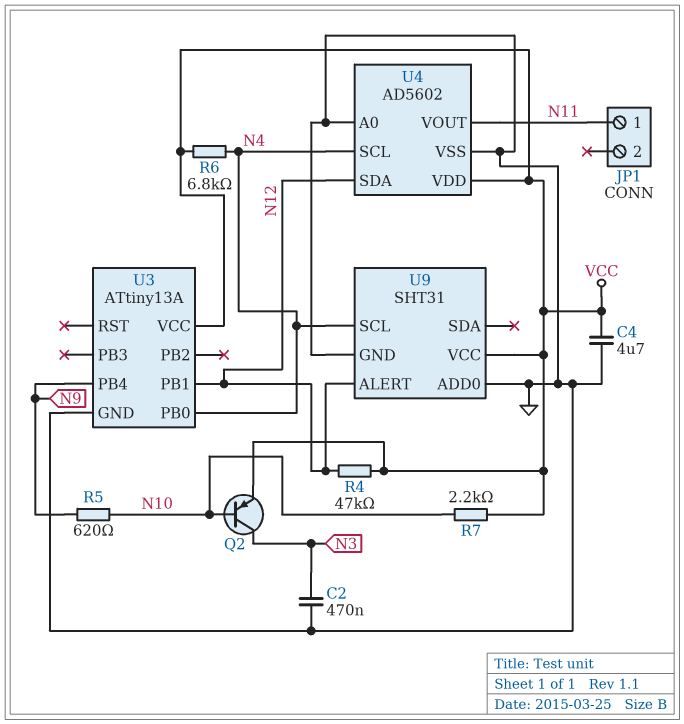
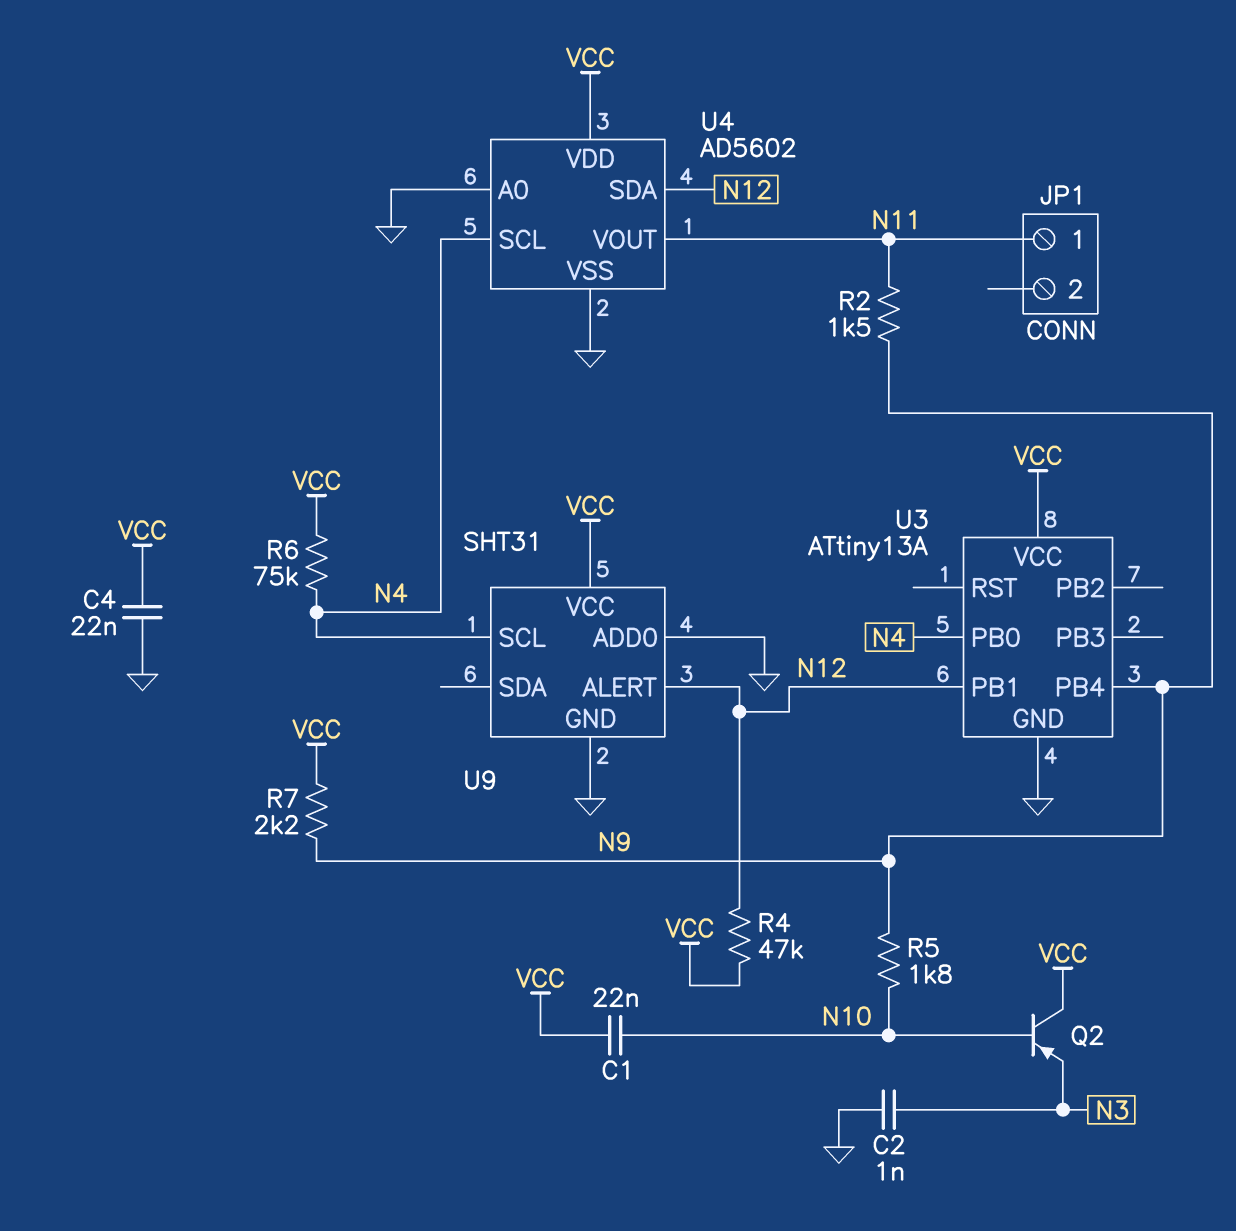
C1: none -> 22nF (N10, VCC)
C2: 470nF (GND, N3) -> 1nF (GND, N3)
C4: 4.7uF (GND, VCC) -> 22nF (GND, VCC)
Q2: PNP (B N10, C N3, E VCC) -> PNP (B N10, C VCC, E N3)
R2: none -> 1.5k (N9, N11)
R5: 620 (N9, N10) -> 1.8k (N9, N10)
R6: 6.8k (N4, VCC) -> 75k (N4, VCC)
R7: 2.2k (N10, VCC) -> 2.2k (N9, VCC)

